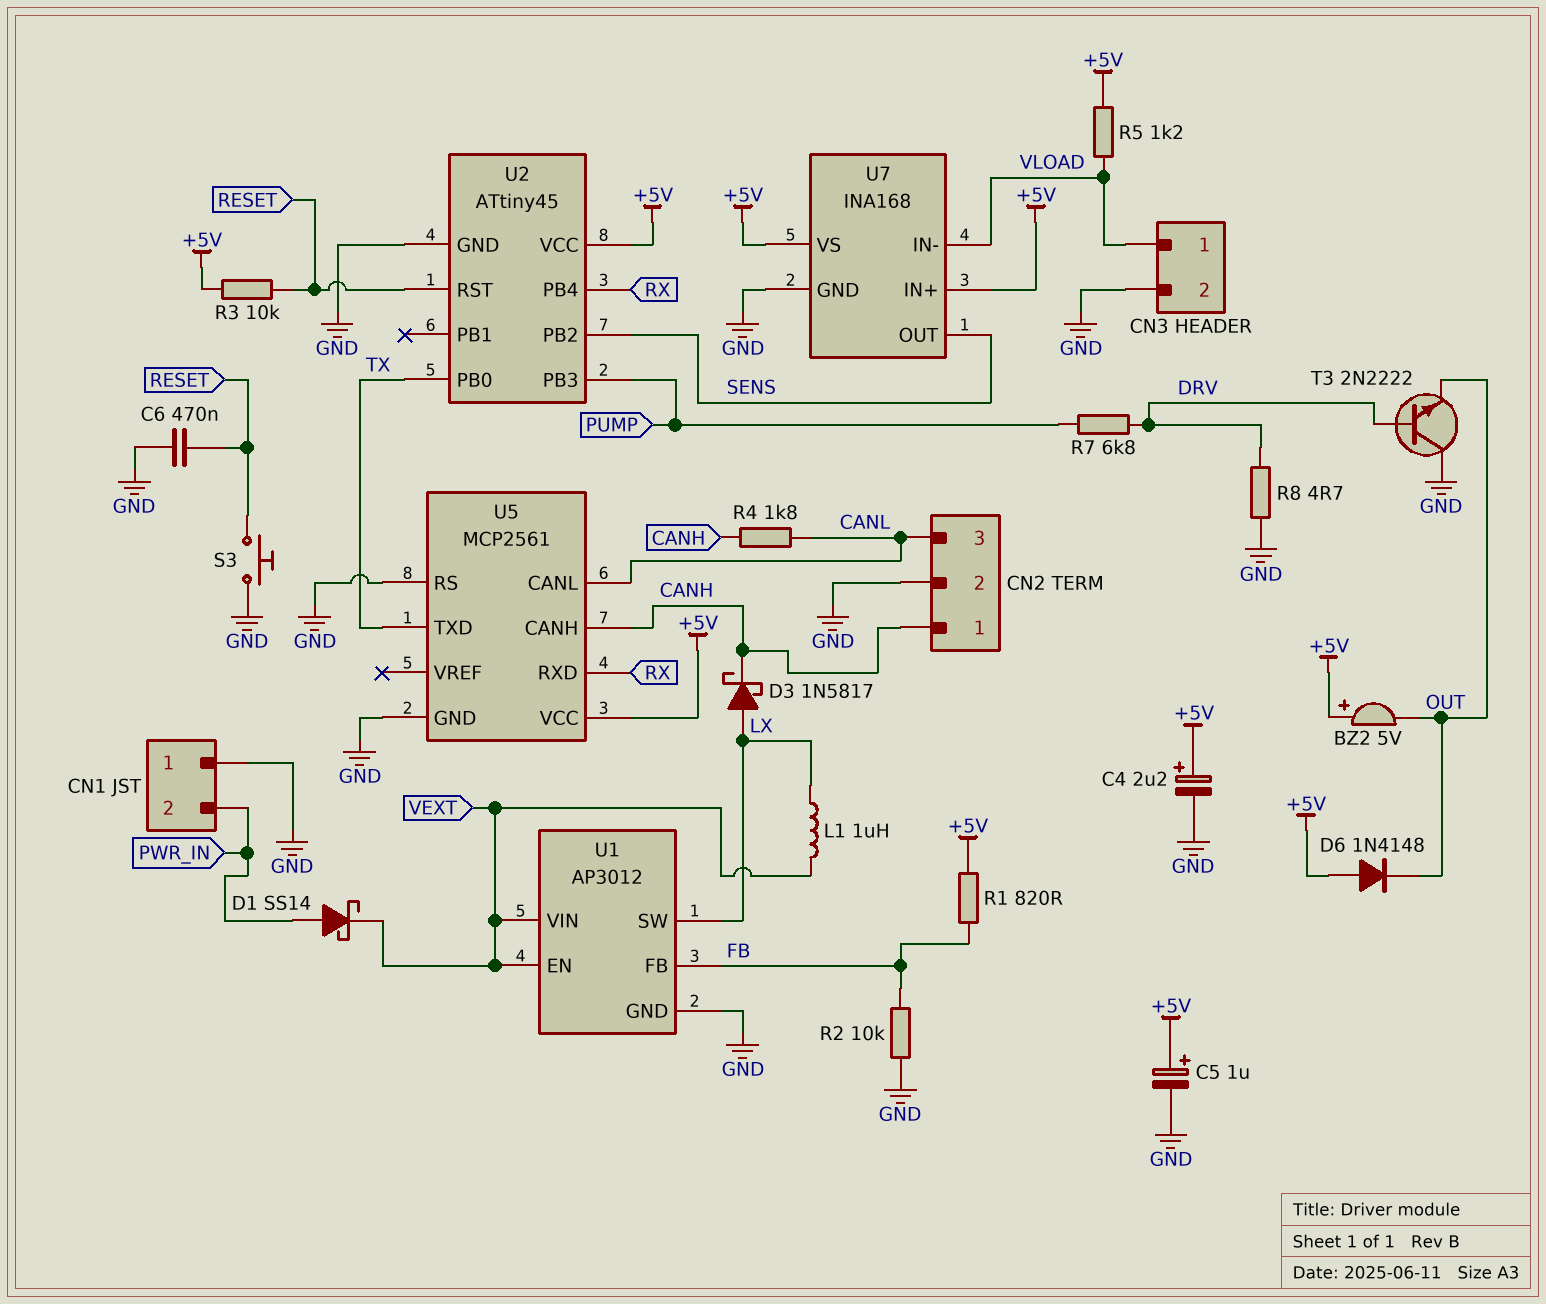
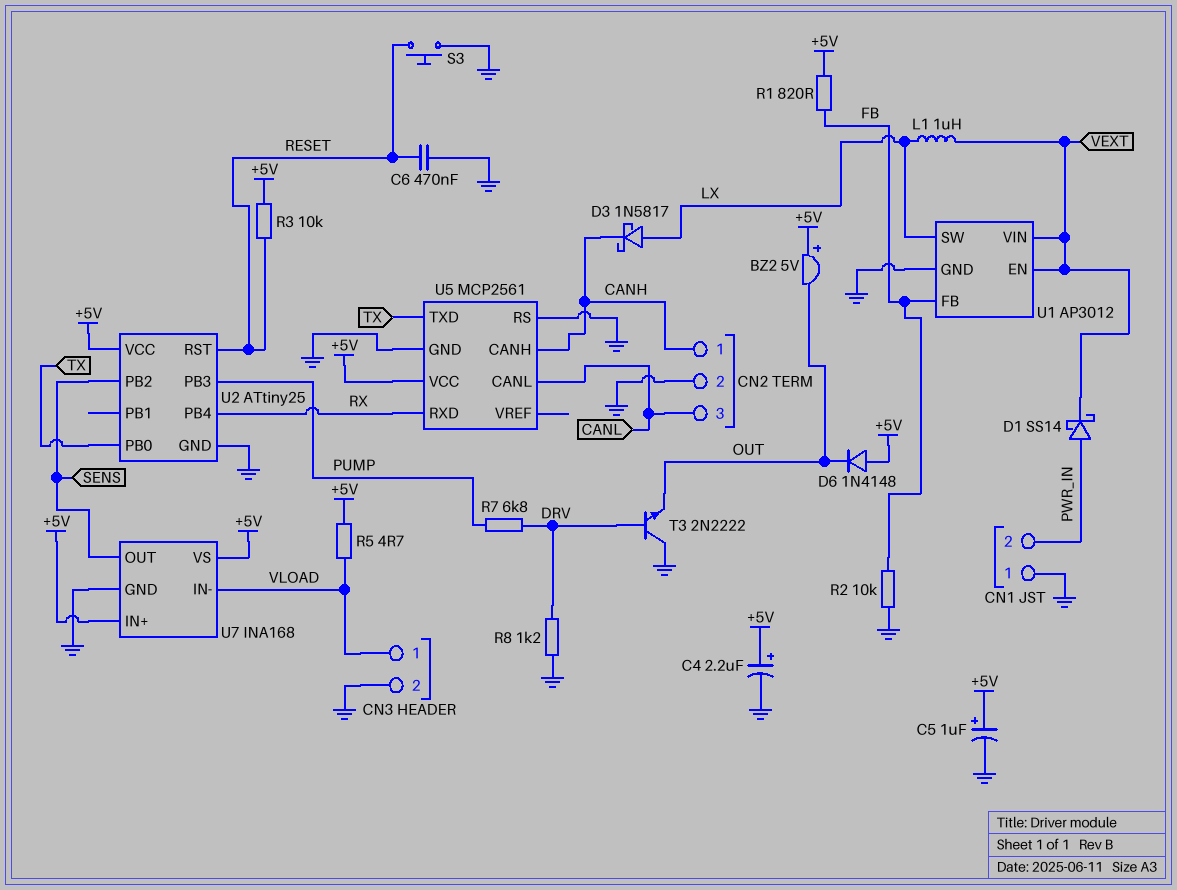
R4: 1.8k (CANH, CANL) -> none
R5: 1.2k (+5V, VLOAD) -> 4.7 (+5V, VLOAD)
R8: 4.7 (DRV, GND) -> 1.2k (DRV, GND)
U2: ATtiny45 -> ATtiny25

